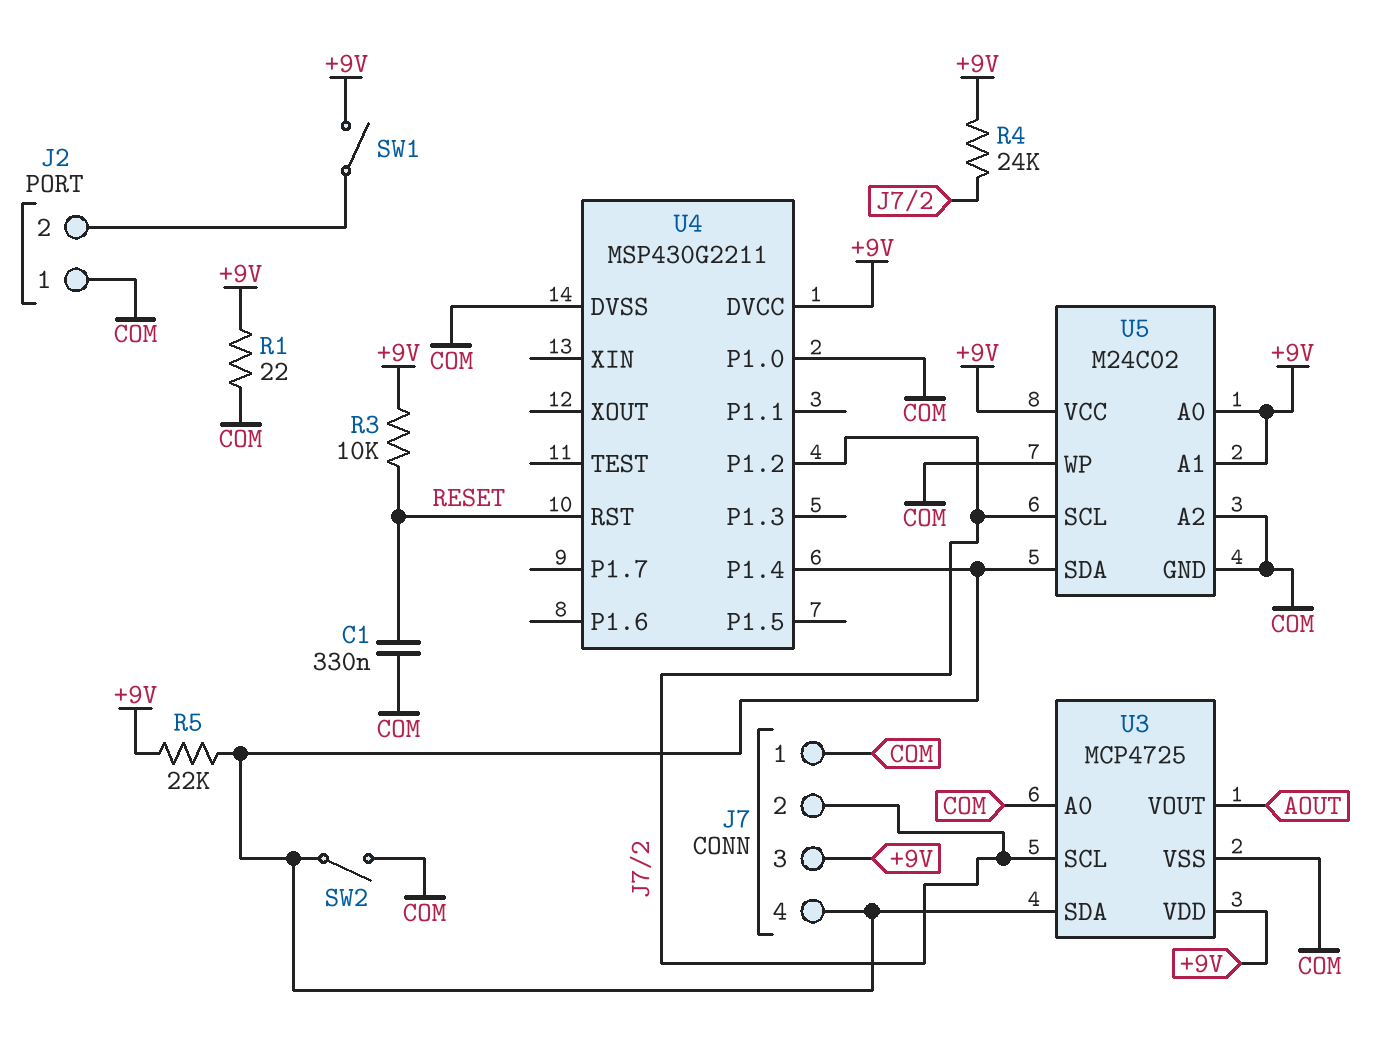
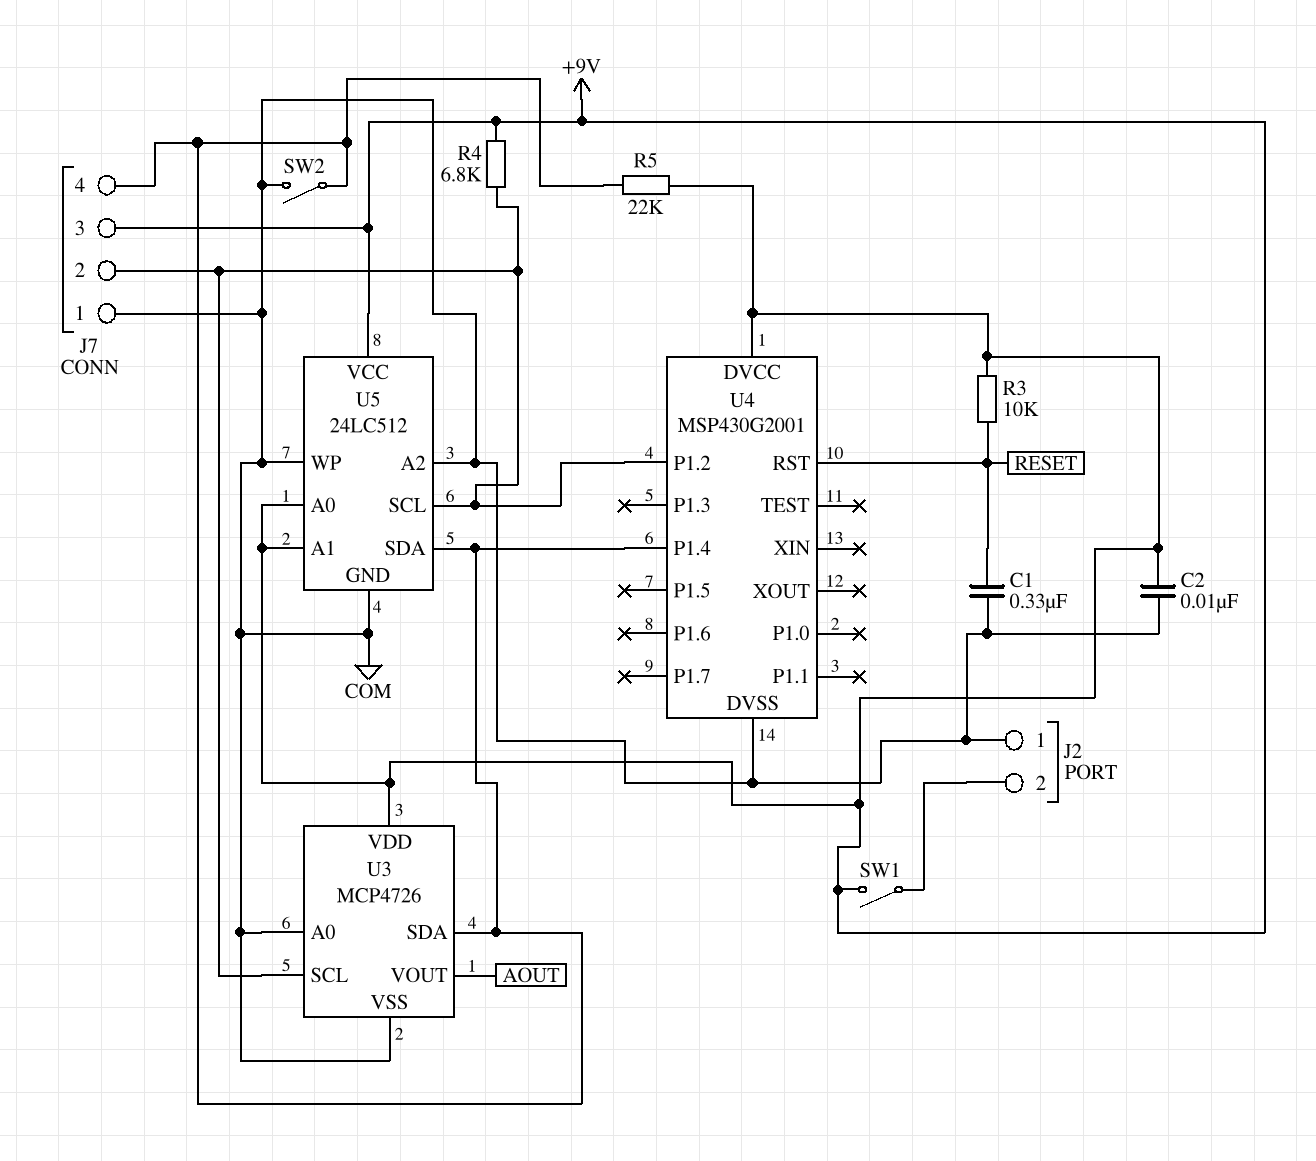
C2: none -> 10nF (+9V, COM)
R1: 22 (+9V, COM) -> none
R4: 24k (+9V, J7/2) -> 6.8k (+9V, J7/2)
U3: MCP4725 -> MCP4726
U4: MSP430G2211 -> MSP430G2001
U4 pin P1.0: COM -> none
U5: M24C02 -> 24LC512

